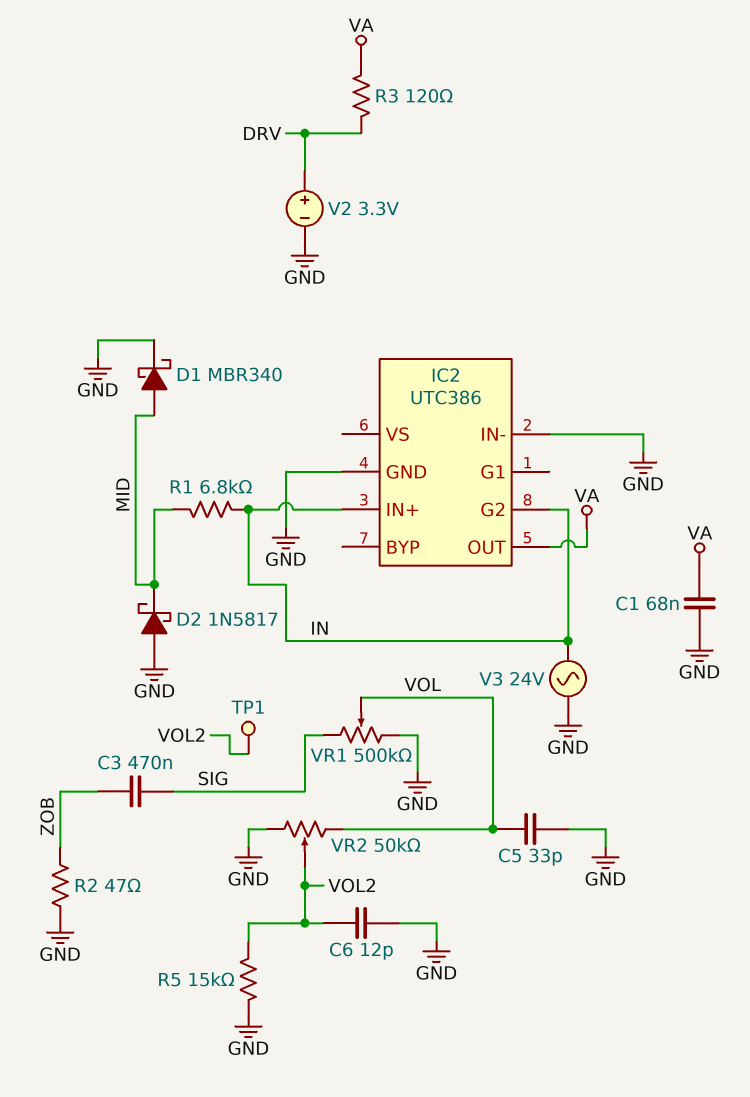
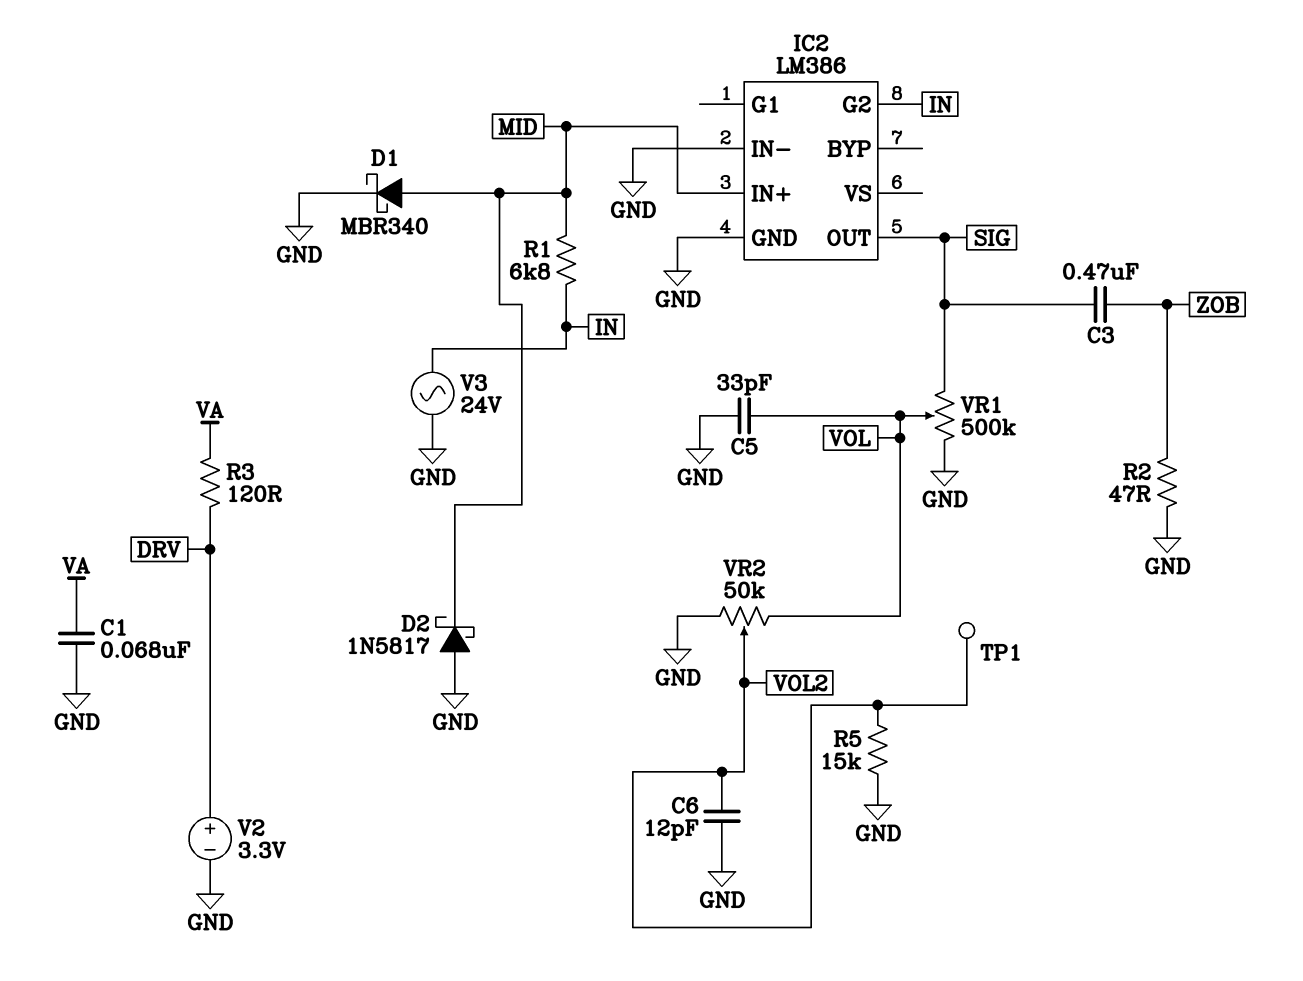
IC2: UTC386 -> LM386
IC2 pin IN+: IN -> MID
IC2 pin OUT: VA -> SIG

